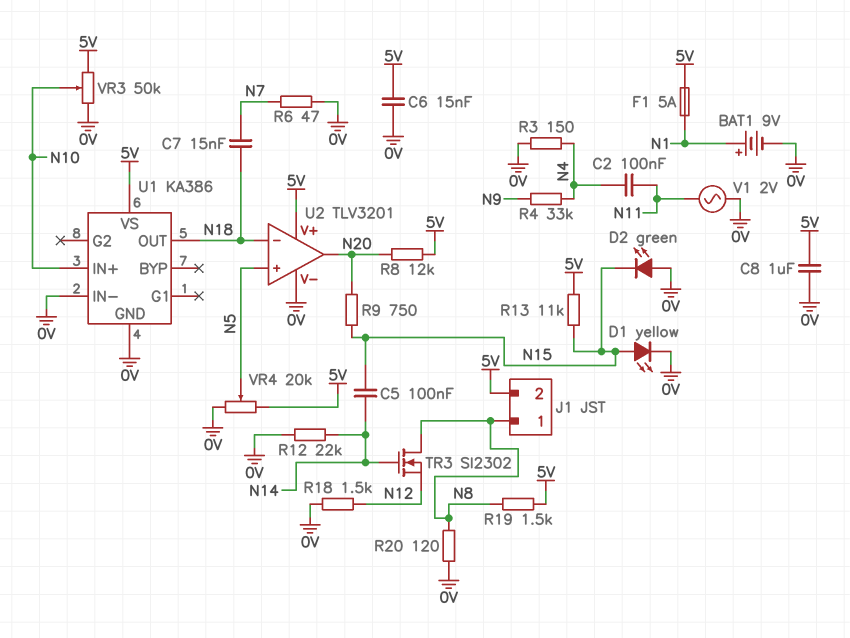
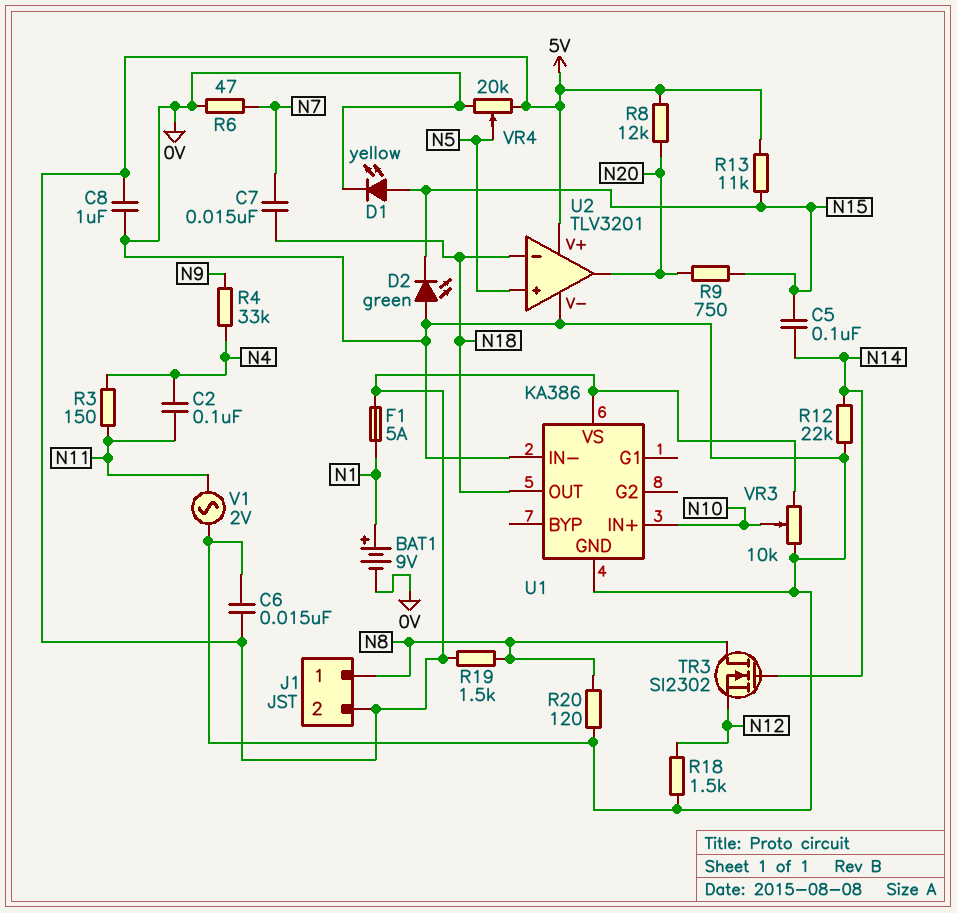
R3: 150 (0V, N4) -> 150 (N4, N11)
VR3: 50k (0V, 5V, wiper N10) -> 10k (0V, 5V, wiper N10)

